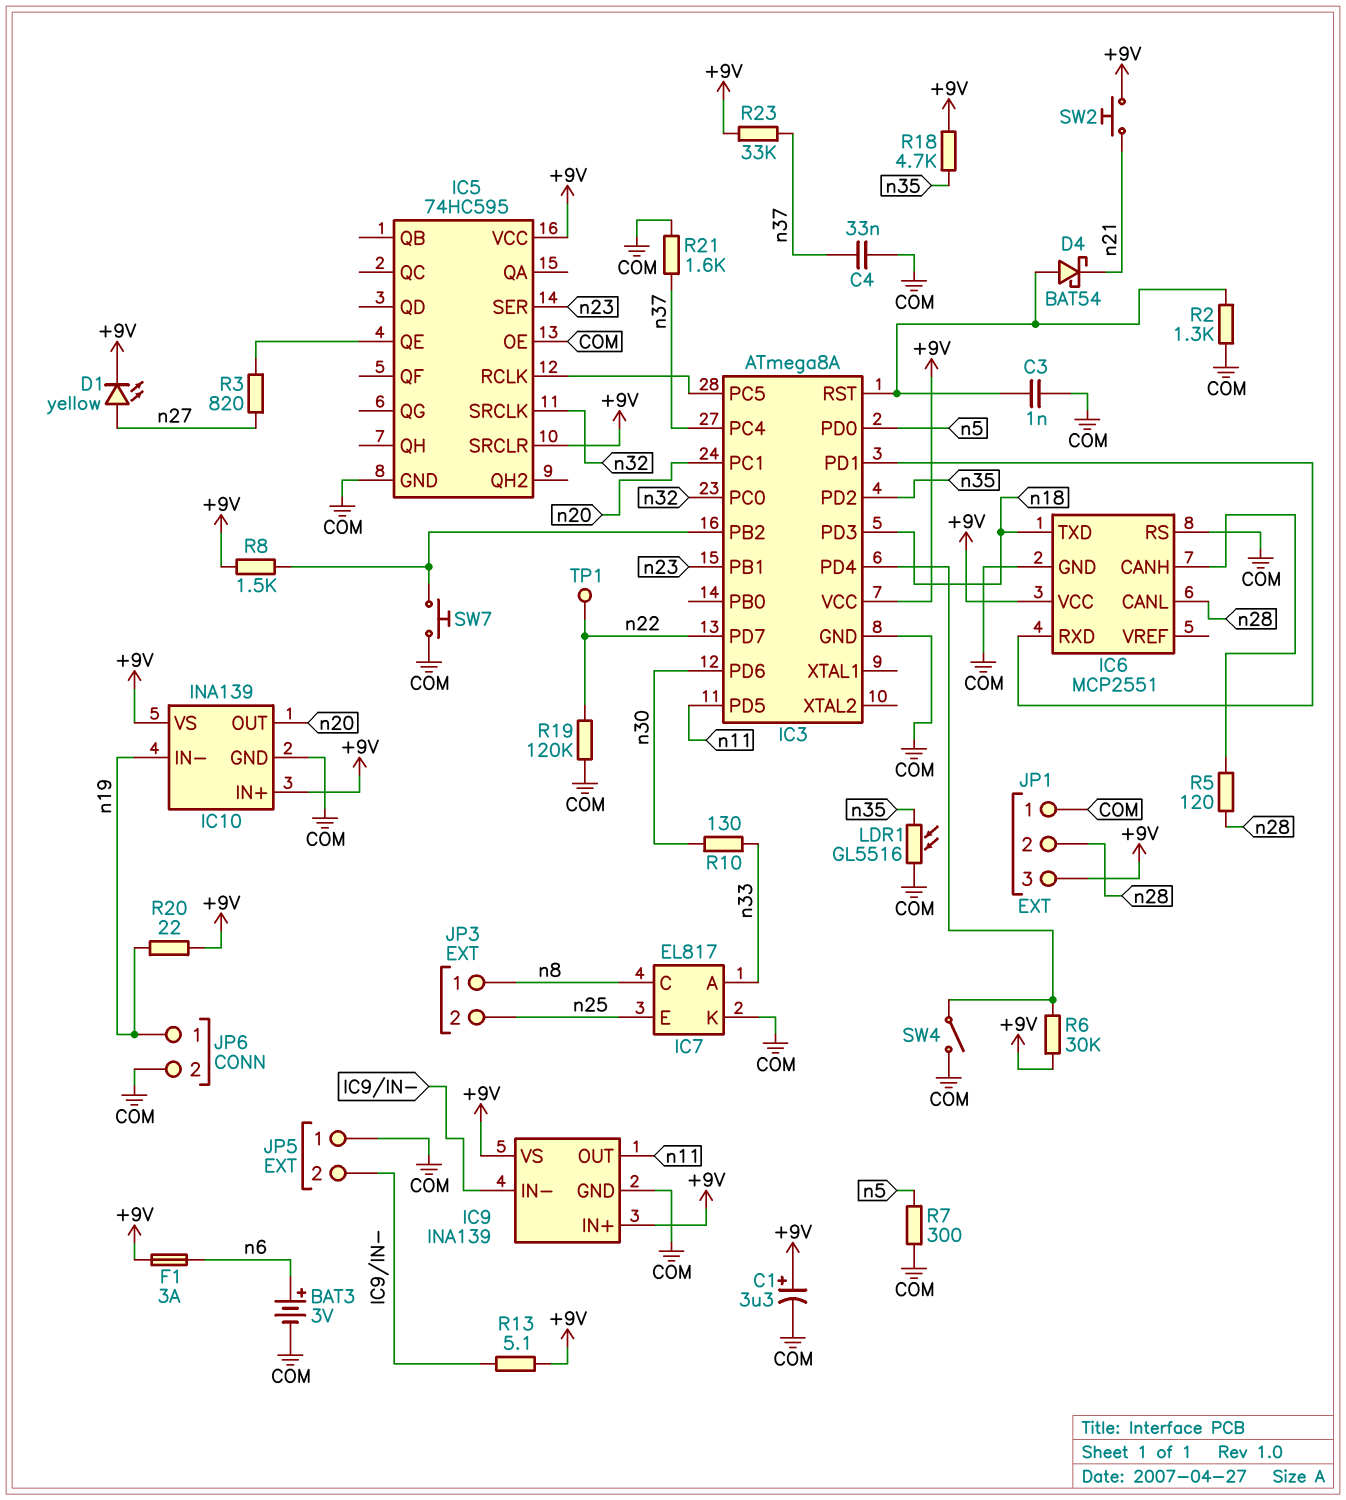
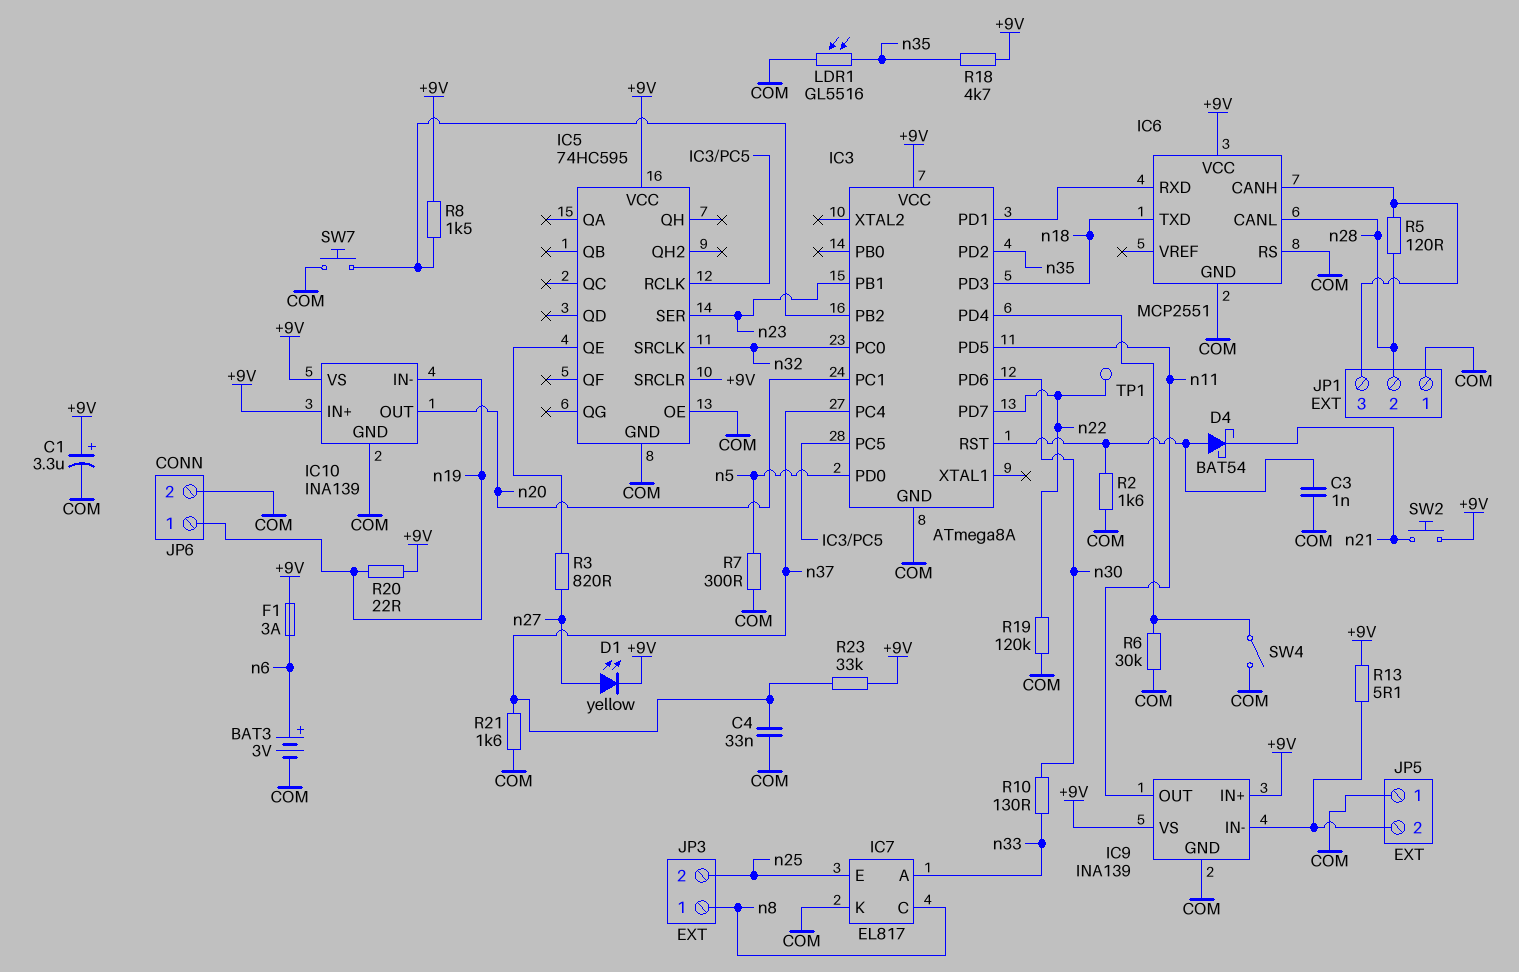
JP1 pin 3: +9V -> IC6/CANH
R2: 1.3k (COM, IC3/RST) -> 1.6k (COM, IC3/RST)
R6: 30k (+9V, IC3/PD4) -> 30k (COM, IC3/PD4)

